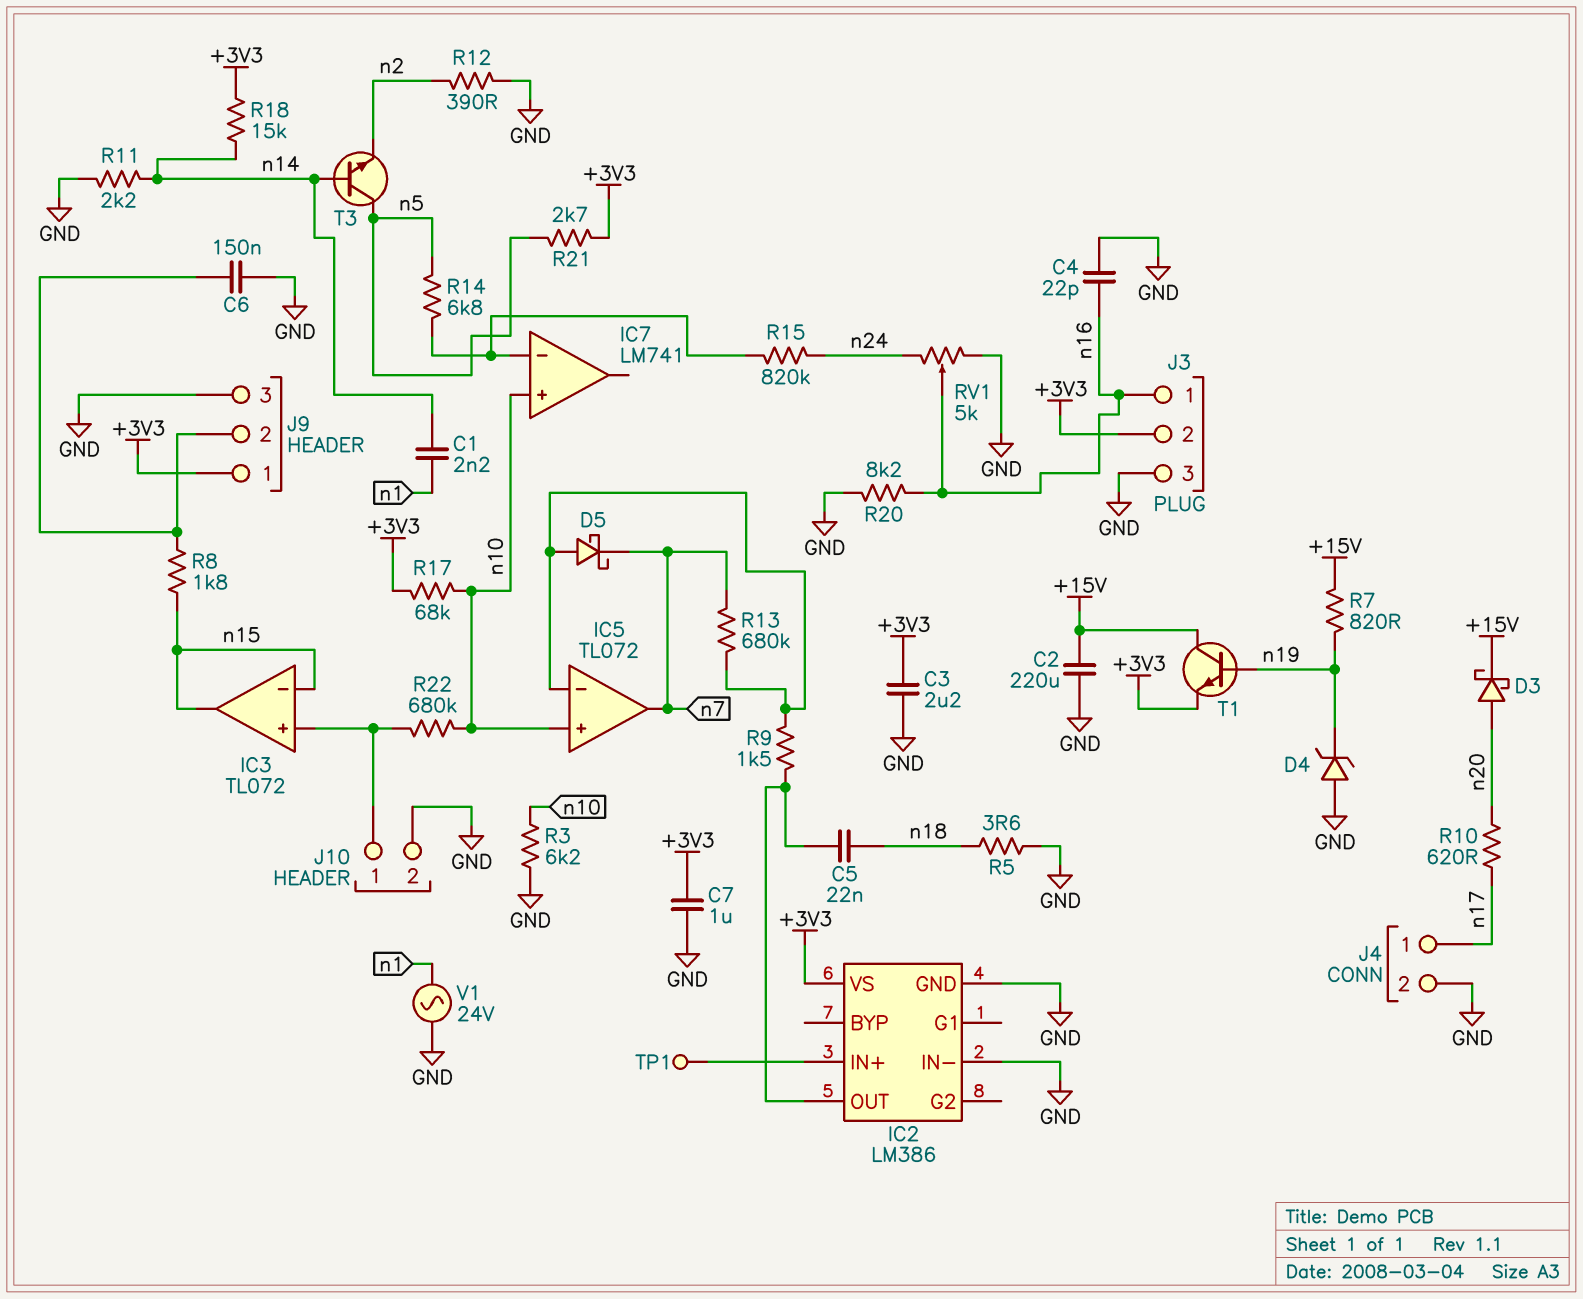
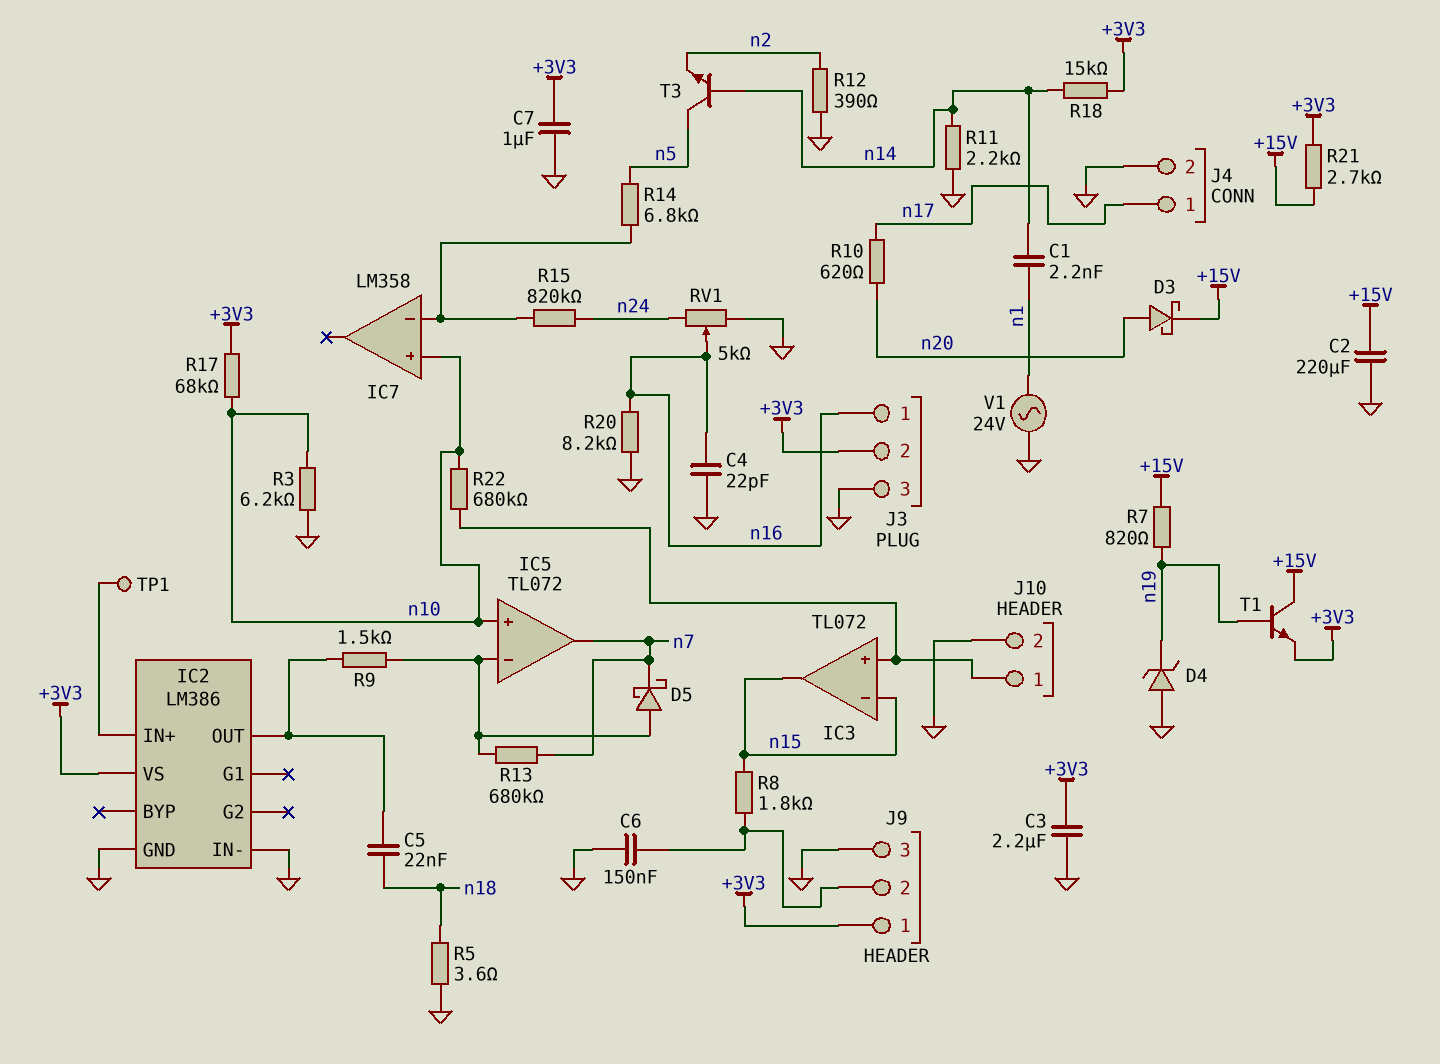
IC7: LM741 -> LM358
R21: 2.7k (+3V3, n5) -> 2.7k (+3V3, +15V)

